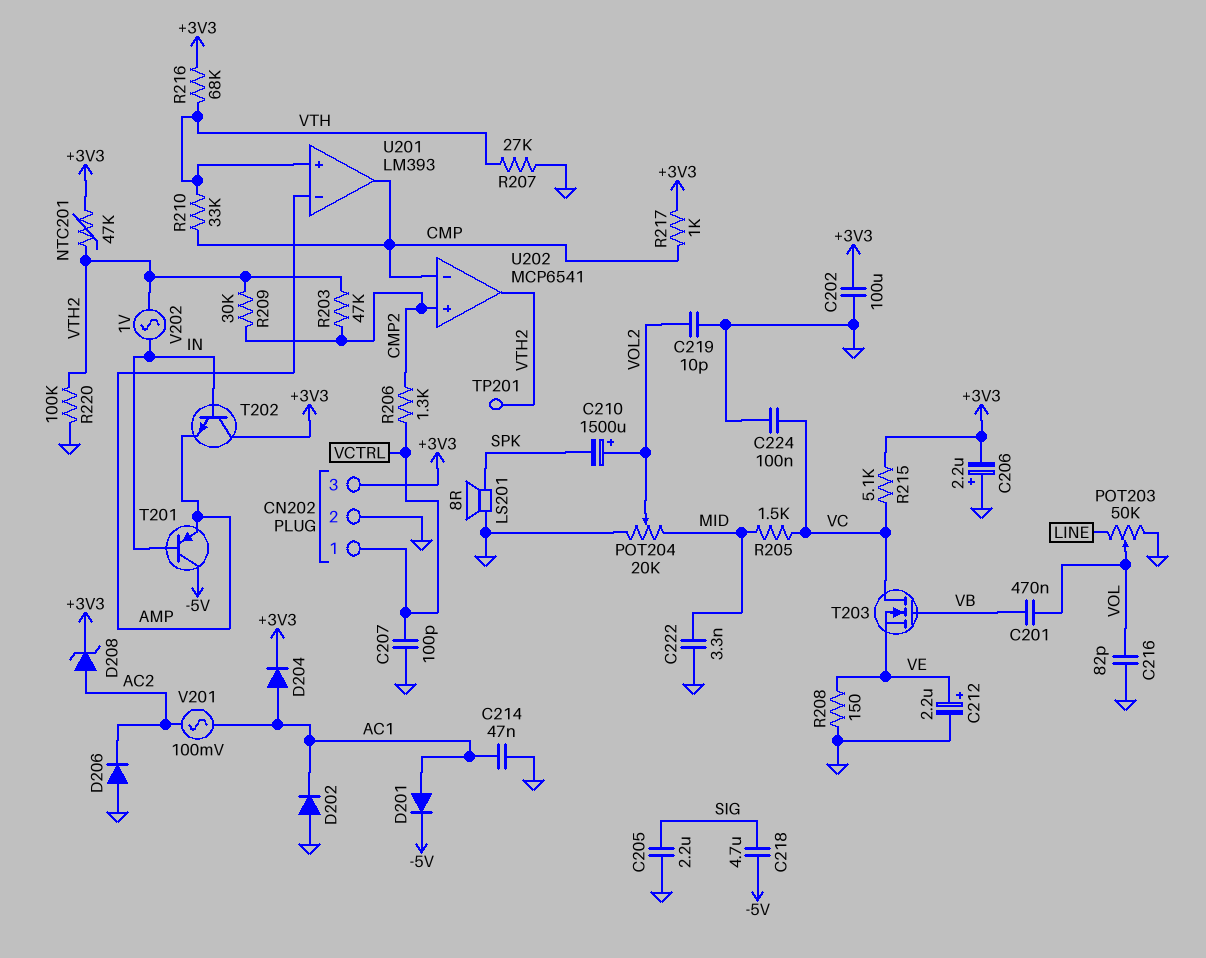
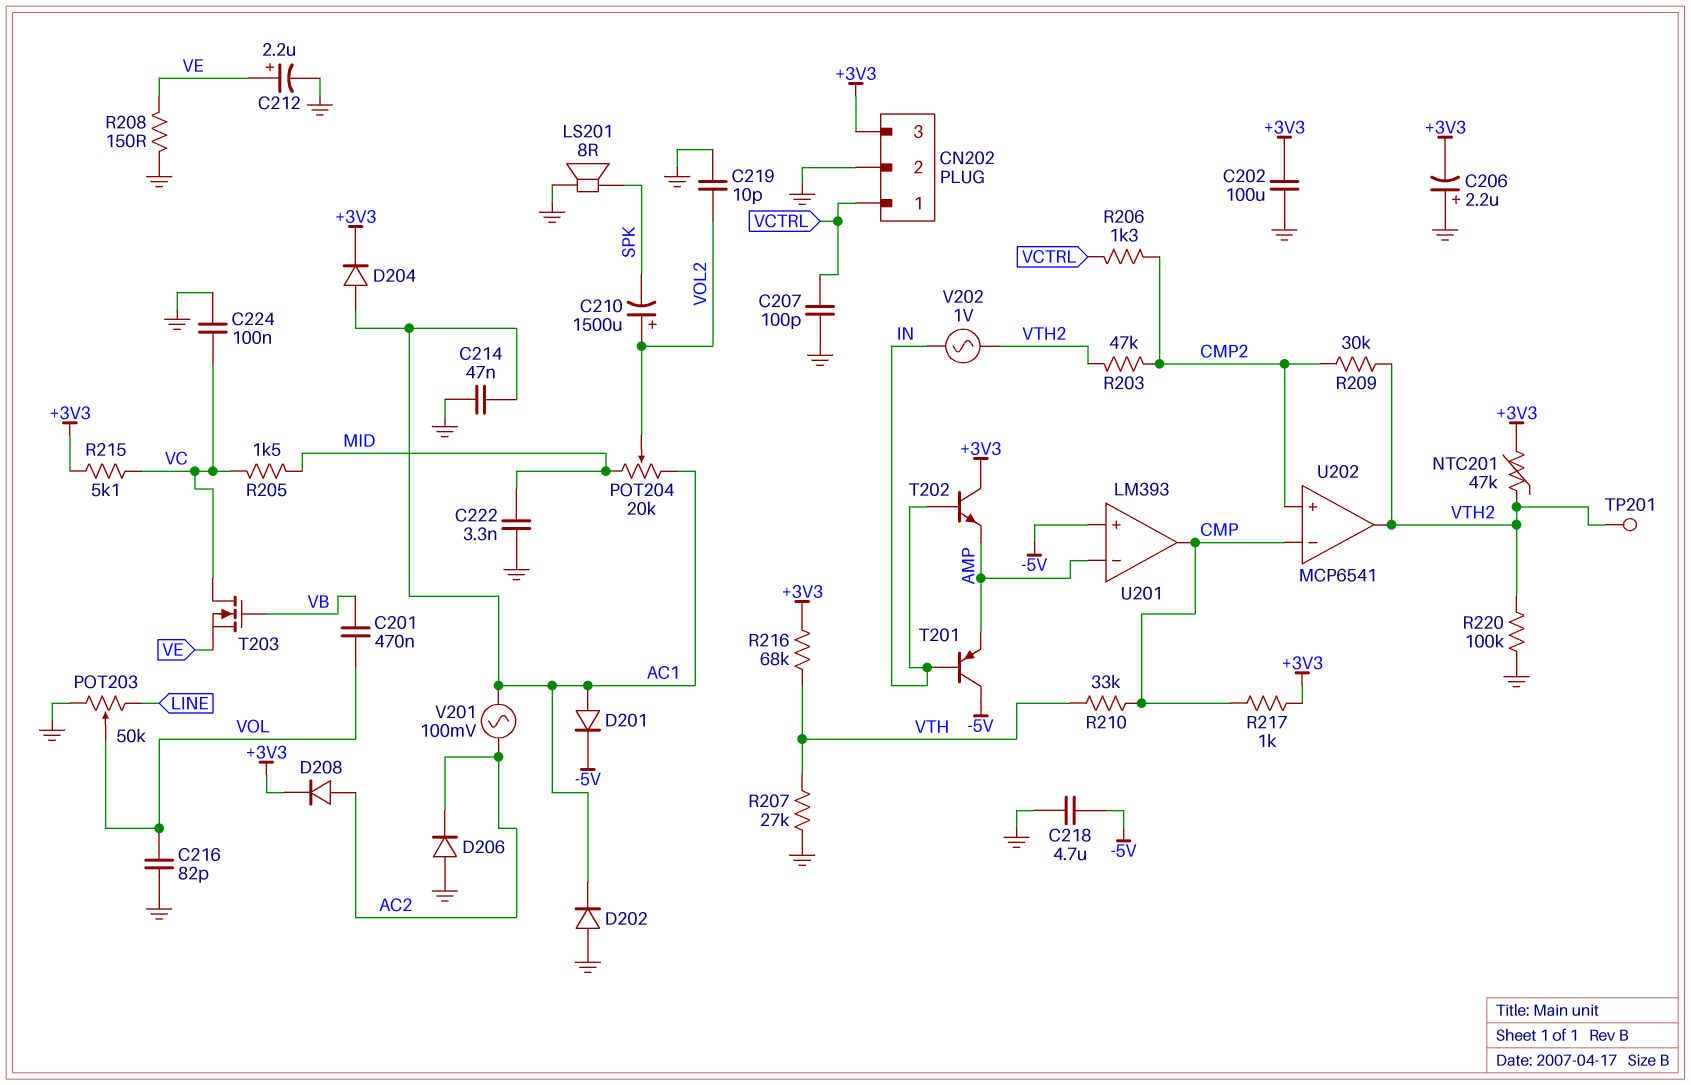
C205: 2.2uF (GND, SIG) -> none
C218: 4.7uF (-5V, SIG) -> 4.7uF (-5V, GND)
D208: zener (A AC2, K +3V3) -> diode (A AC2, K +3V3)
POT204: 20k (GND, MID, wiper VOL2) -> 20k (AC1, MID, wiper VOL2)
U201 pin in+: VTH -> -5V

